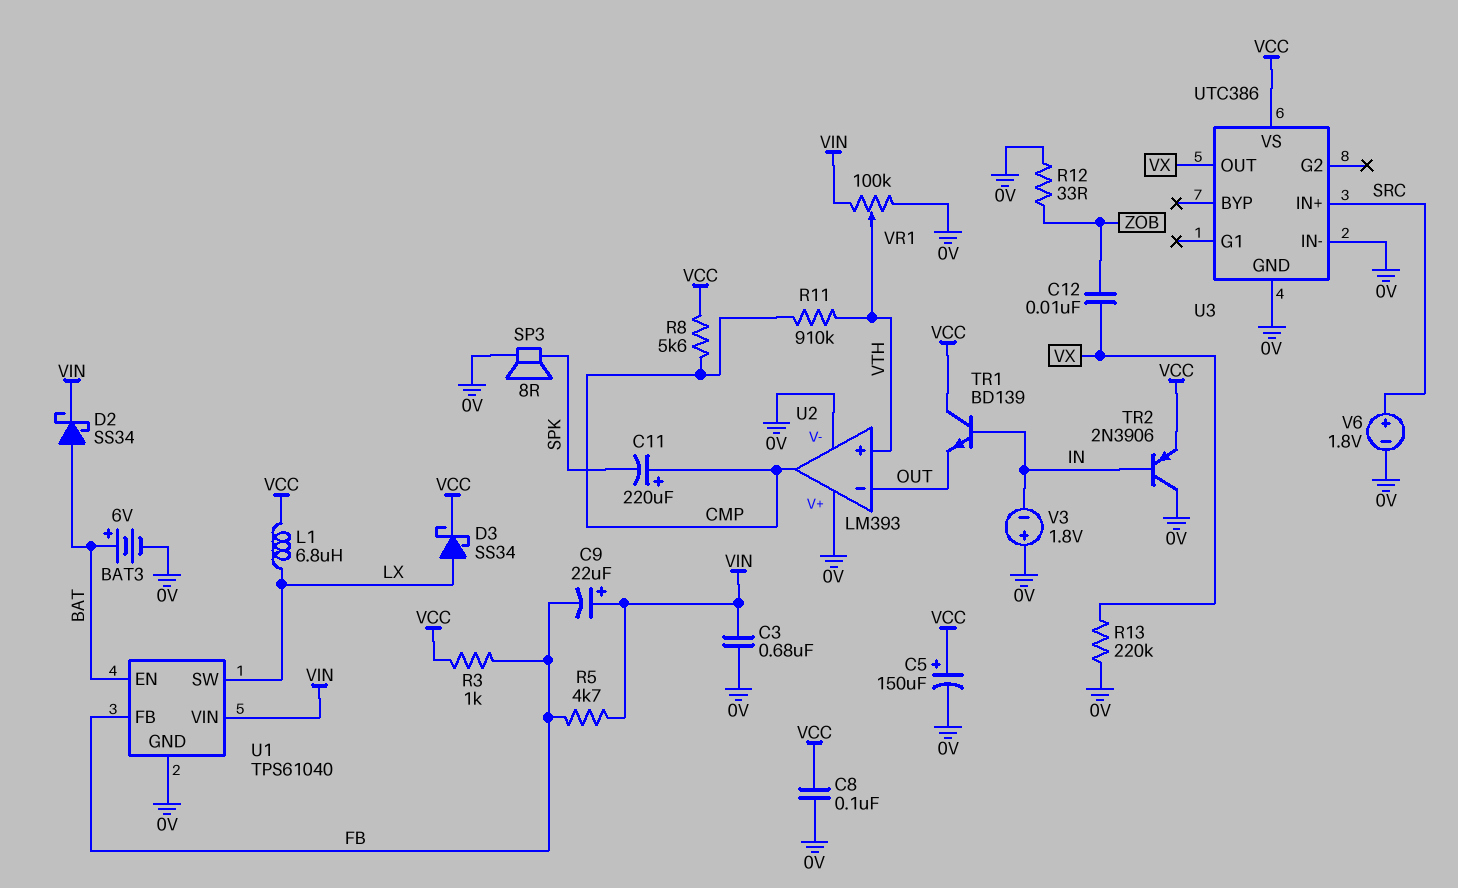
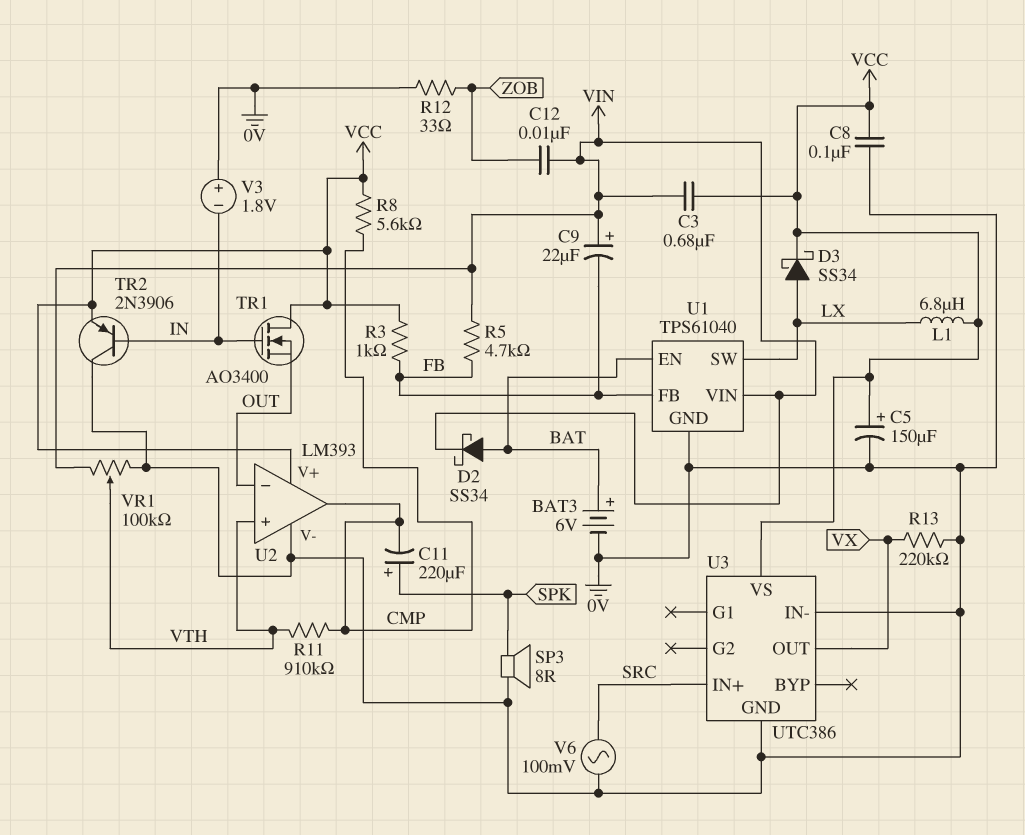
C3: 680nF (0V, VIN) -> 680nF (VCC, VIN)
C11: 220uF (plus CMP, minus SPK) -> 220uF (plus SPK, minus CMP)
C12: 10nF (VX, ZOB) -> 10nF (VIN, ZOB)
TR1: NPN BD139 (B IN, C VCC, E OUT) -> NMOS AO3400 (G IN, D VCC, S OUT)
U2 pin V+: 0V -> VCC
V6: 1.8V (plus SRC, minus 0V) -> AC 100mV (0V, SRC)

